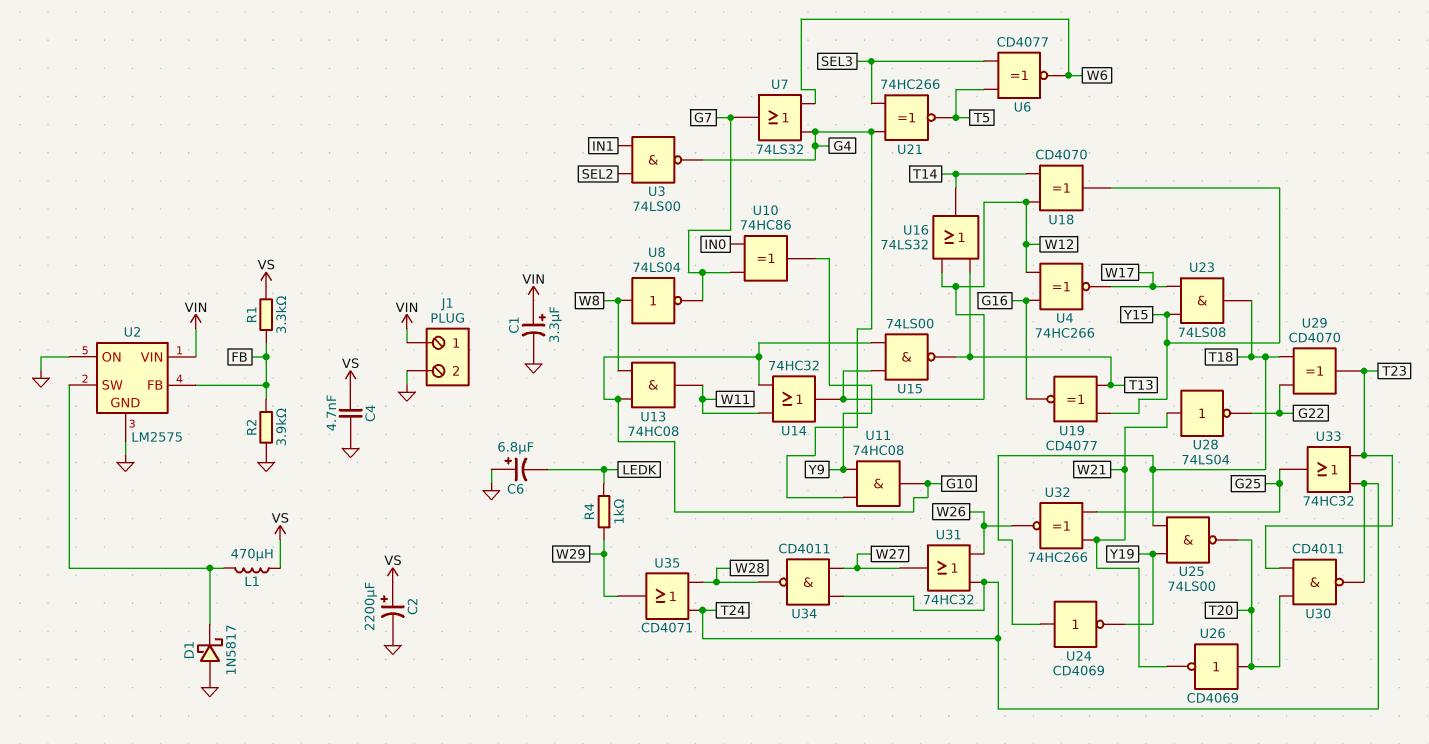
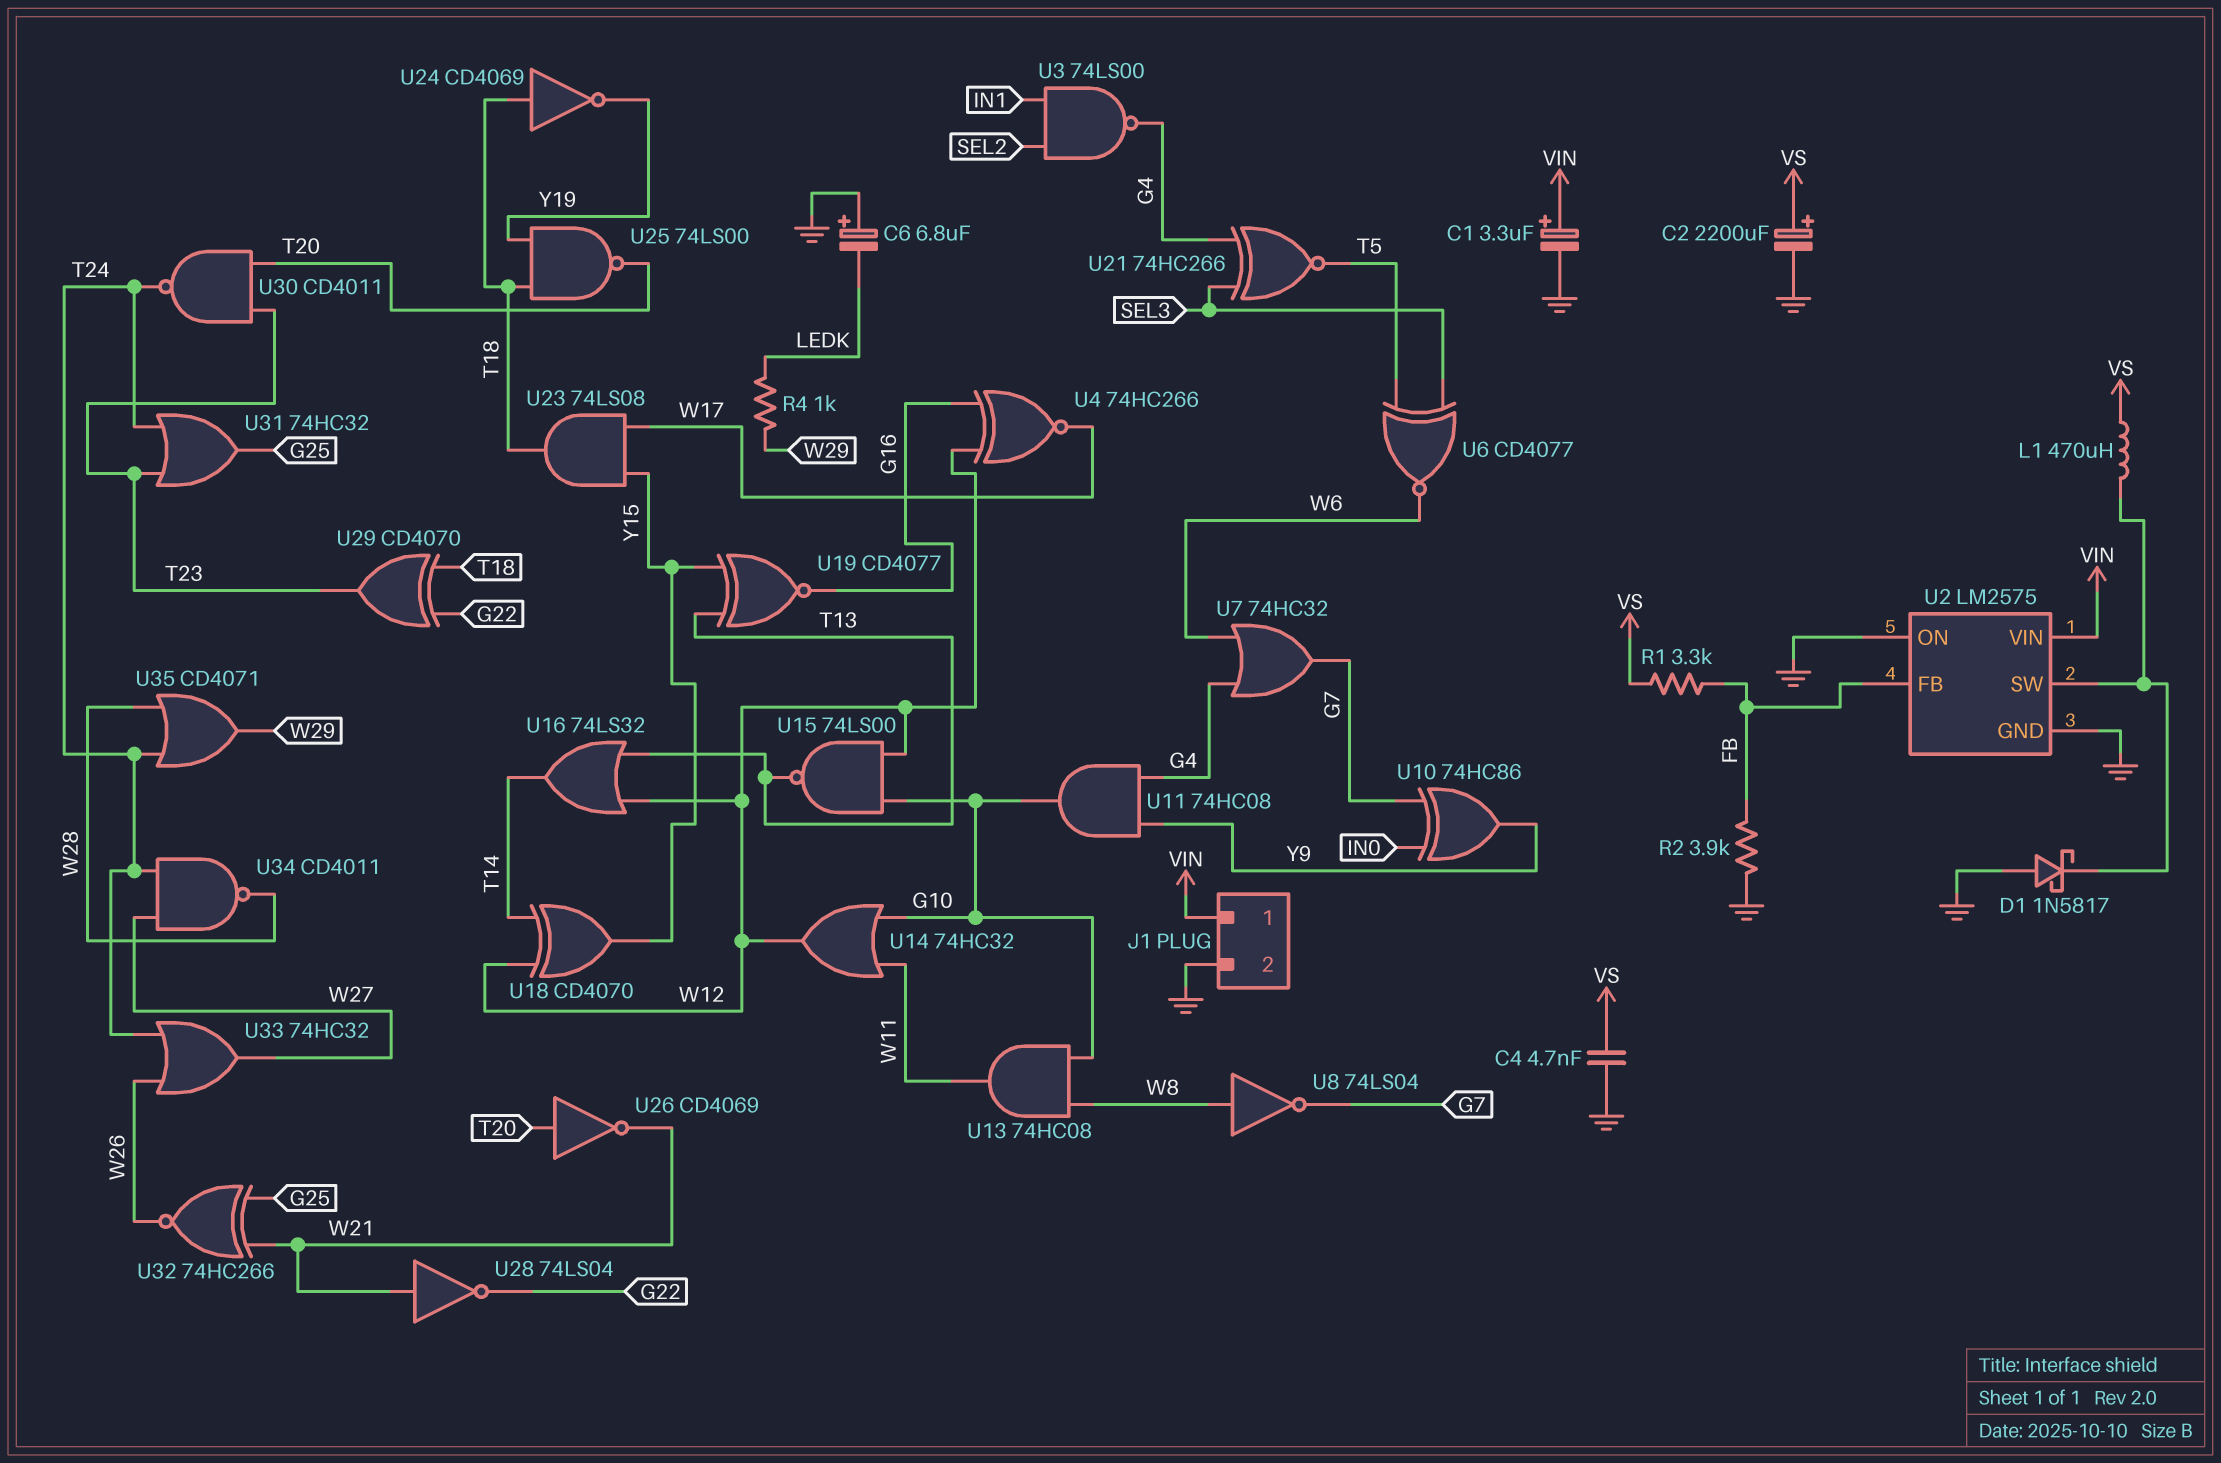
U7: OR 74LS32 (in G4, in W6, out G7) -> OR 74HC32 (in G4, in W6, out G7)
U31: OR 74HC32 (in T24, in W26, out W27) -> OR 74HC32 (in T23, in T24, out G25)
U33: OR 74HC32 (in T23, in T24, out G25) -> OR 74HC32 (in T24, in W26, out W27)

